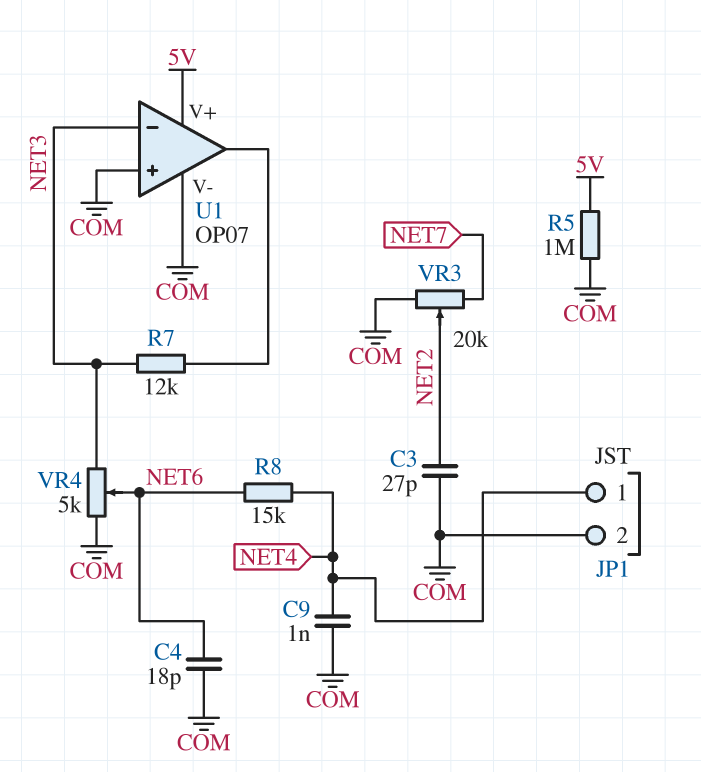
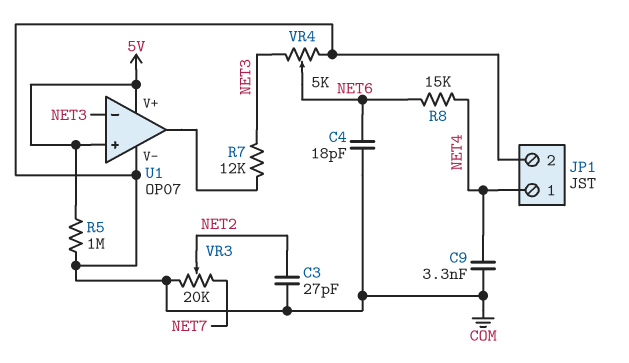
C9: 1nF (COM, NET4) -> 3.3nF (COM, NET4)
U1 pin in+: COM -> 5V

